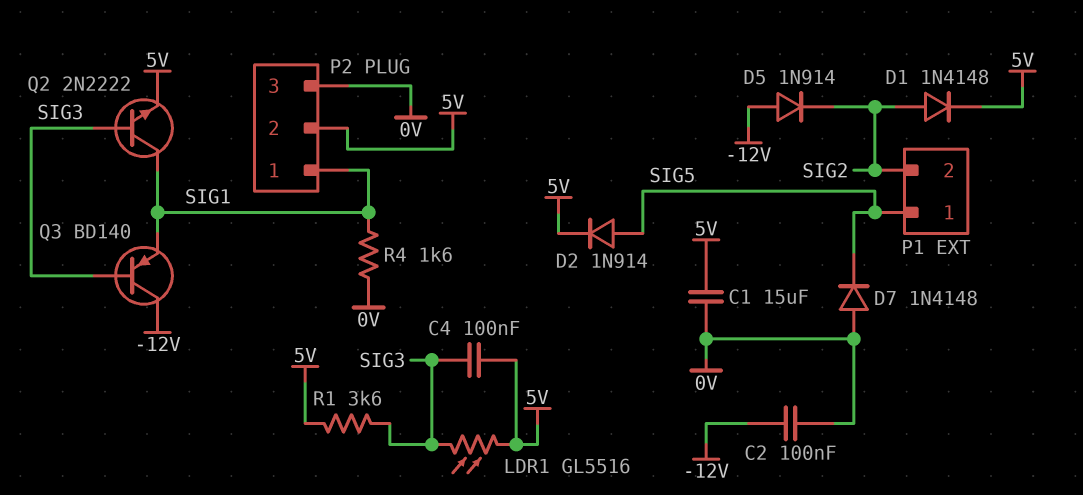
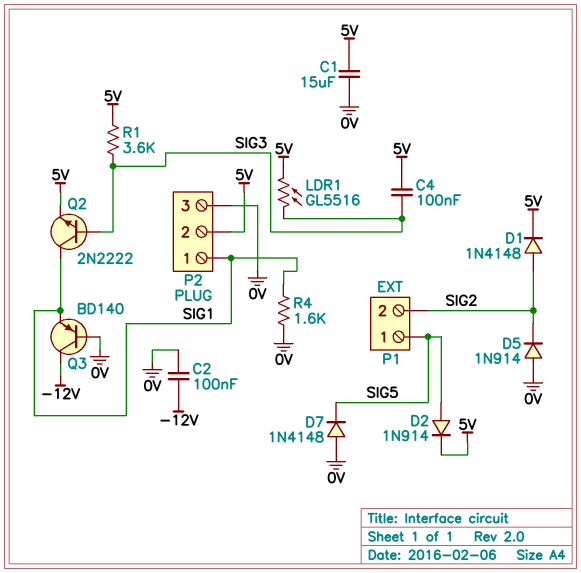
D5: diode 1N914 (A -12V, K SIG2) -> diode 1N914 (A 0V, K SIG2)
Q3: PNP BD140 (B SIG3, C -12V, E SIG1) -> PNP BD140 (B 0V, C -12V, E SIG1)

